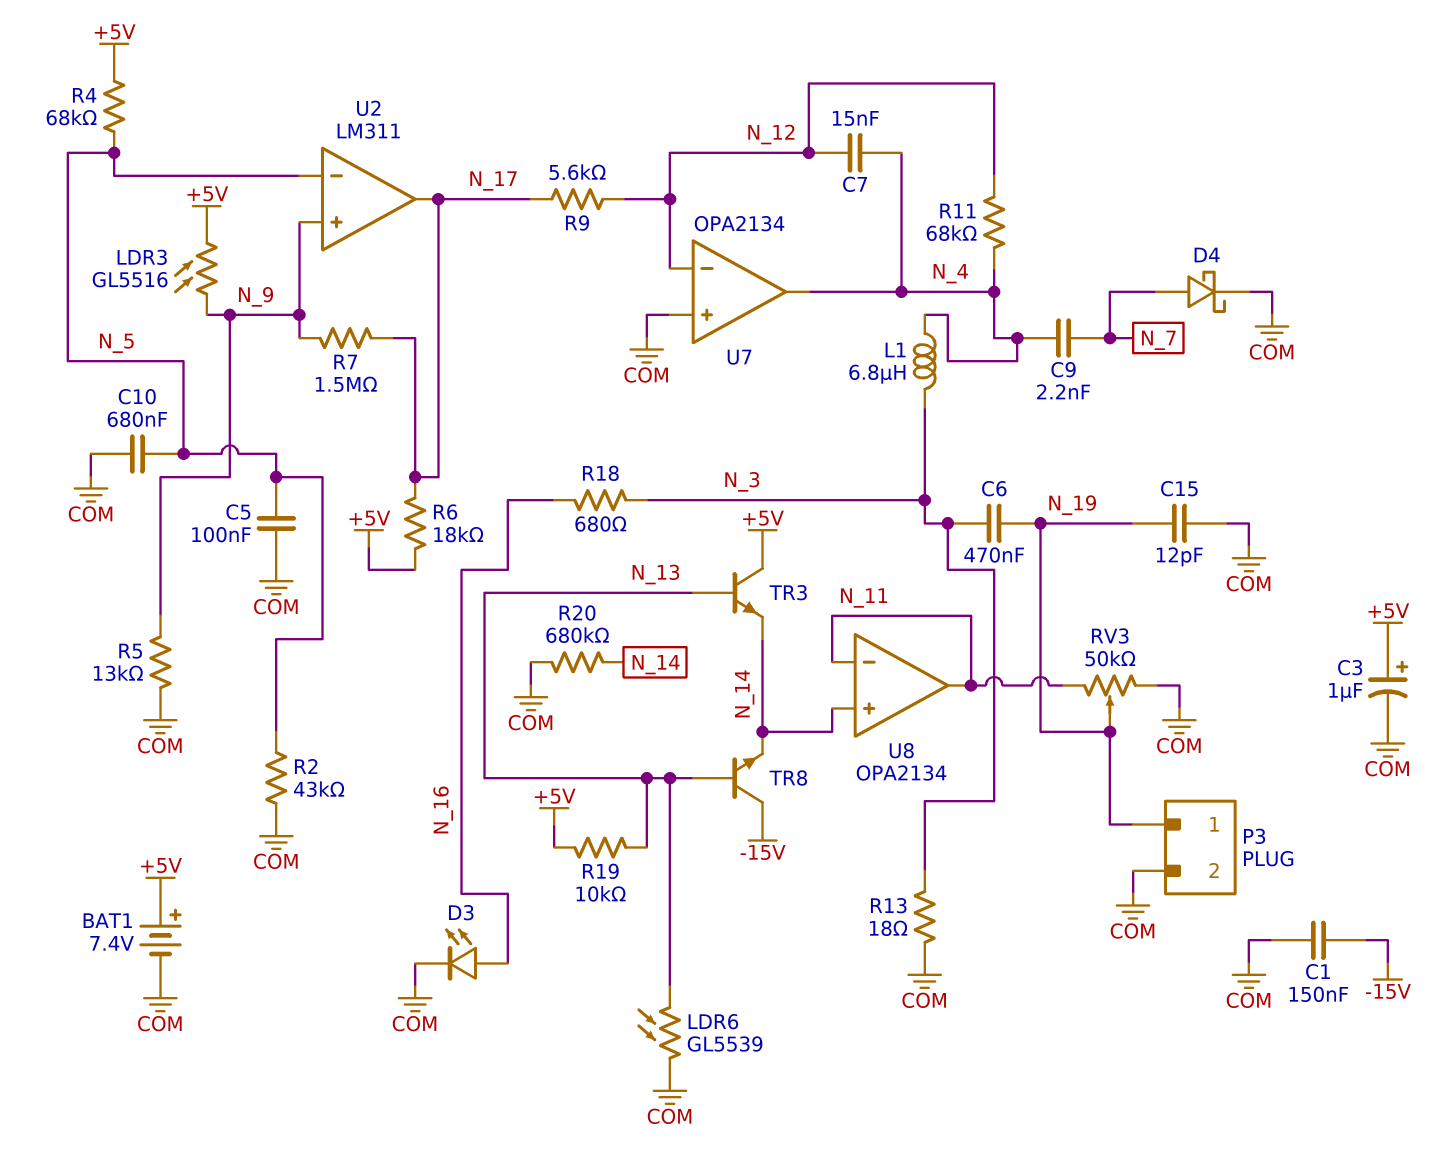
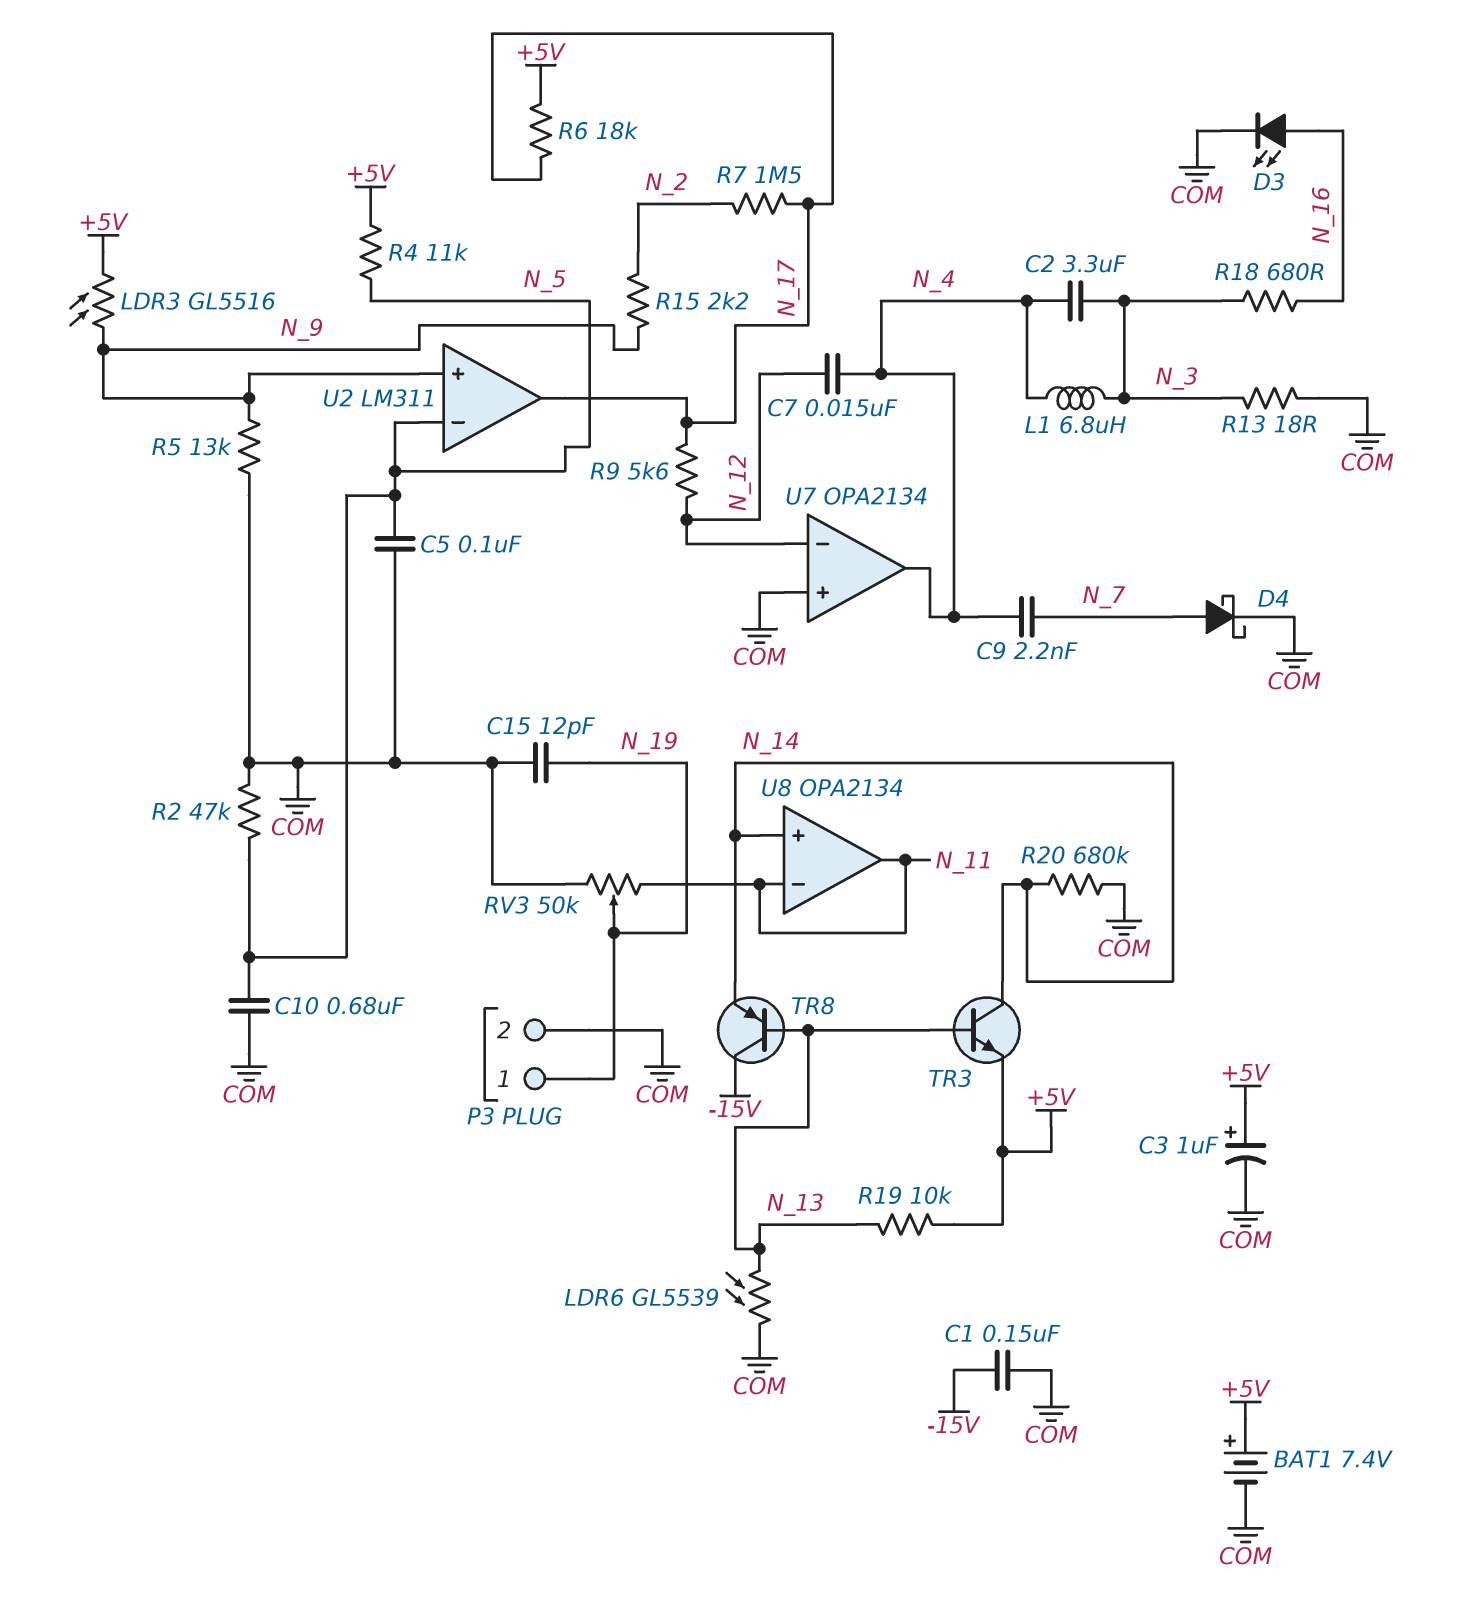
C2: none -> 3.3uF (N_3, N_4)
C6: 470nF (N_3, N_19) -> none
R2: 43k (COM, N_5) -> 47k (COM, N_5)
R4: 68k (+5V, N_5) -> 11k (+5V, N_5)
R7: 1.5M (N_9, N_17) -> 1.5M (N_2, N_17)
R11: 68k (N_4, N_12) -> none
R15: none -> 2.2k (N_2, N_9)
TR3: NPN (B N_13, C +5V, E N_14) -> NPN (B N_13, C N_14, E +5V)
TR8: NPN (B N_13, C -15V, E N_14) -> PNP (B N_13, C -15V, E N_14)

